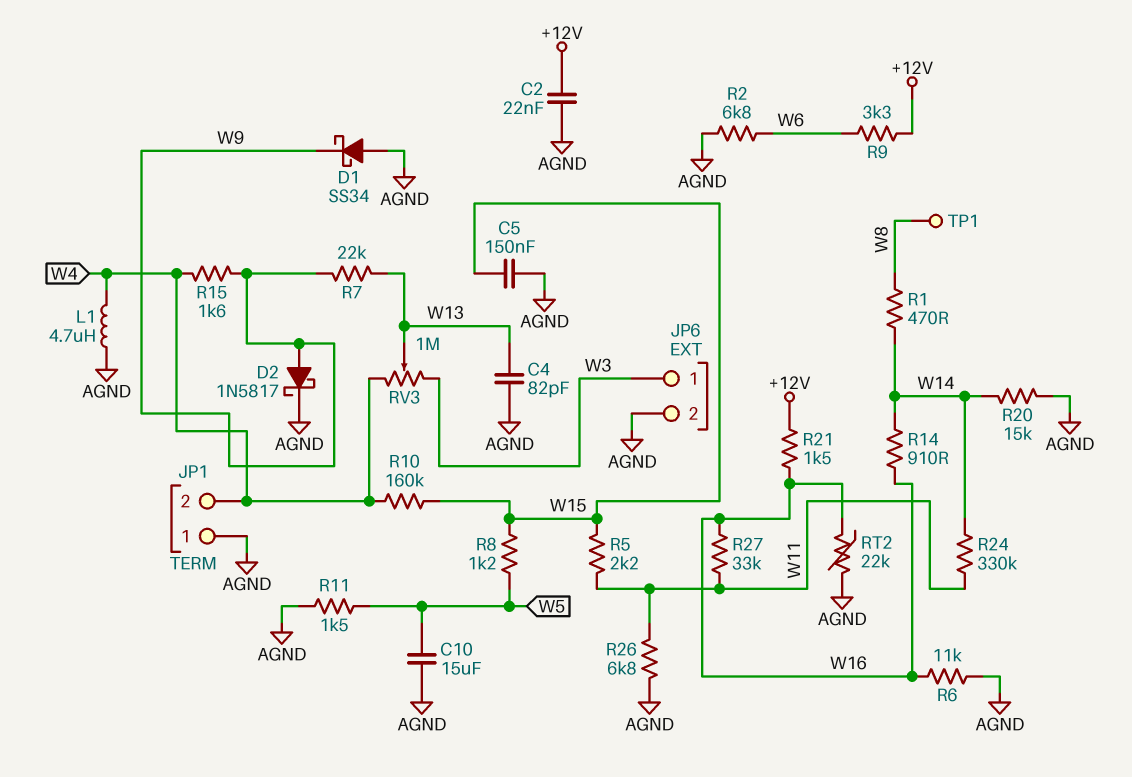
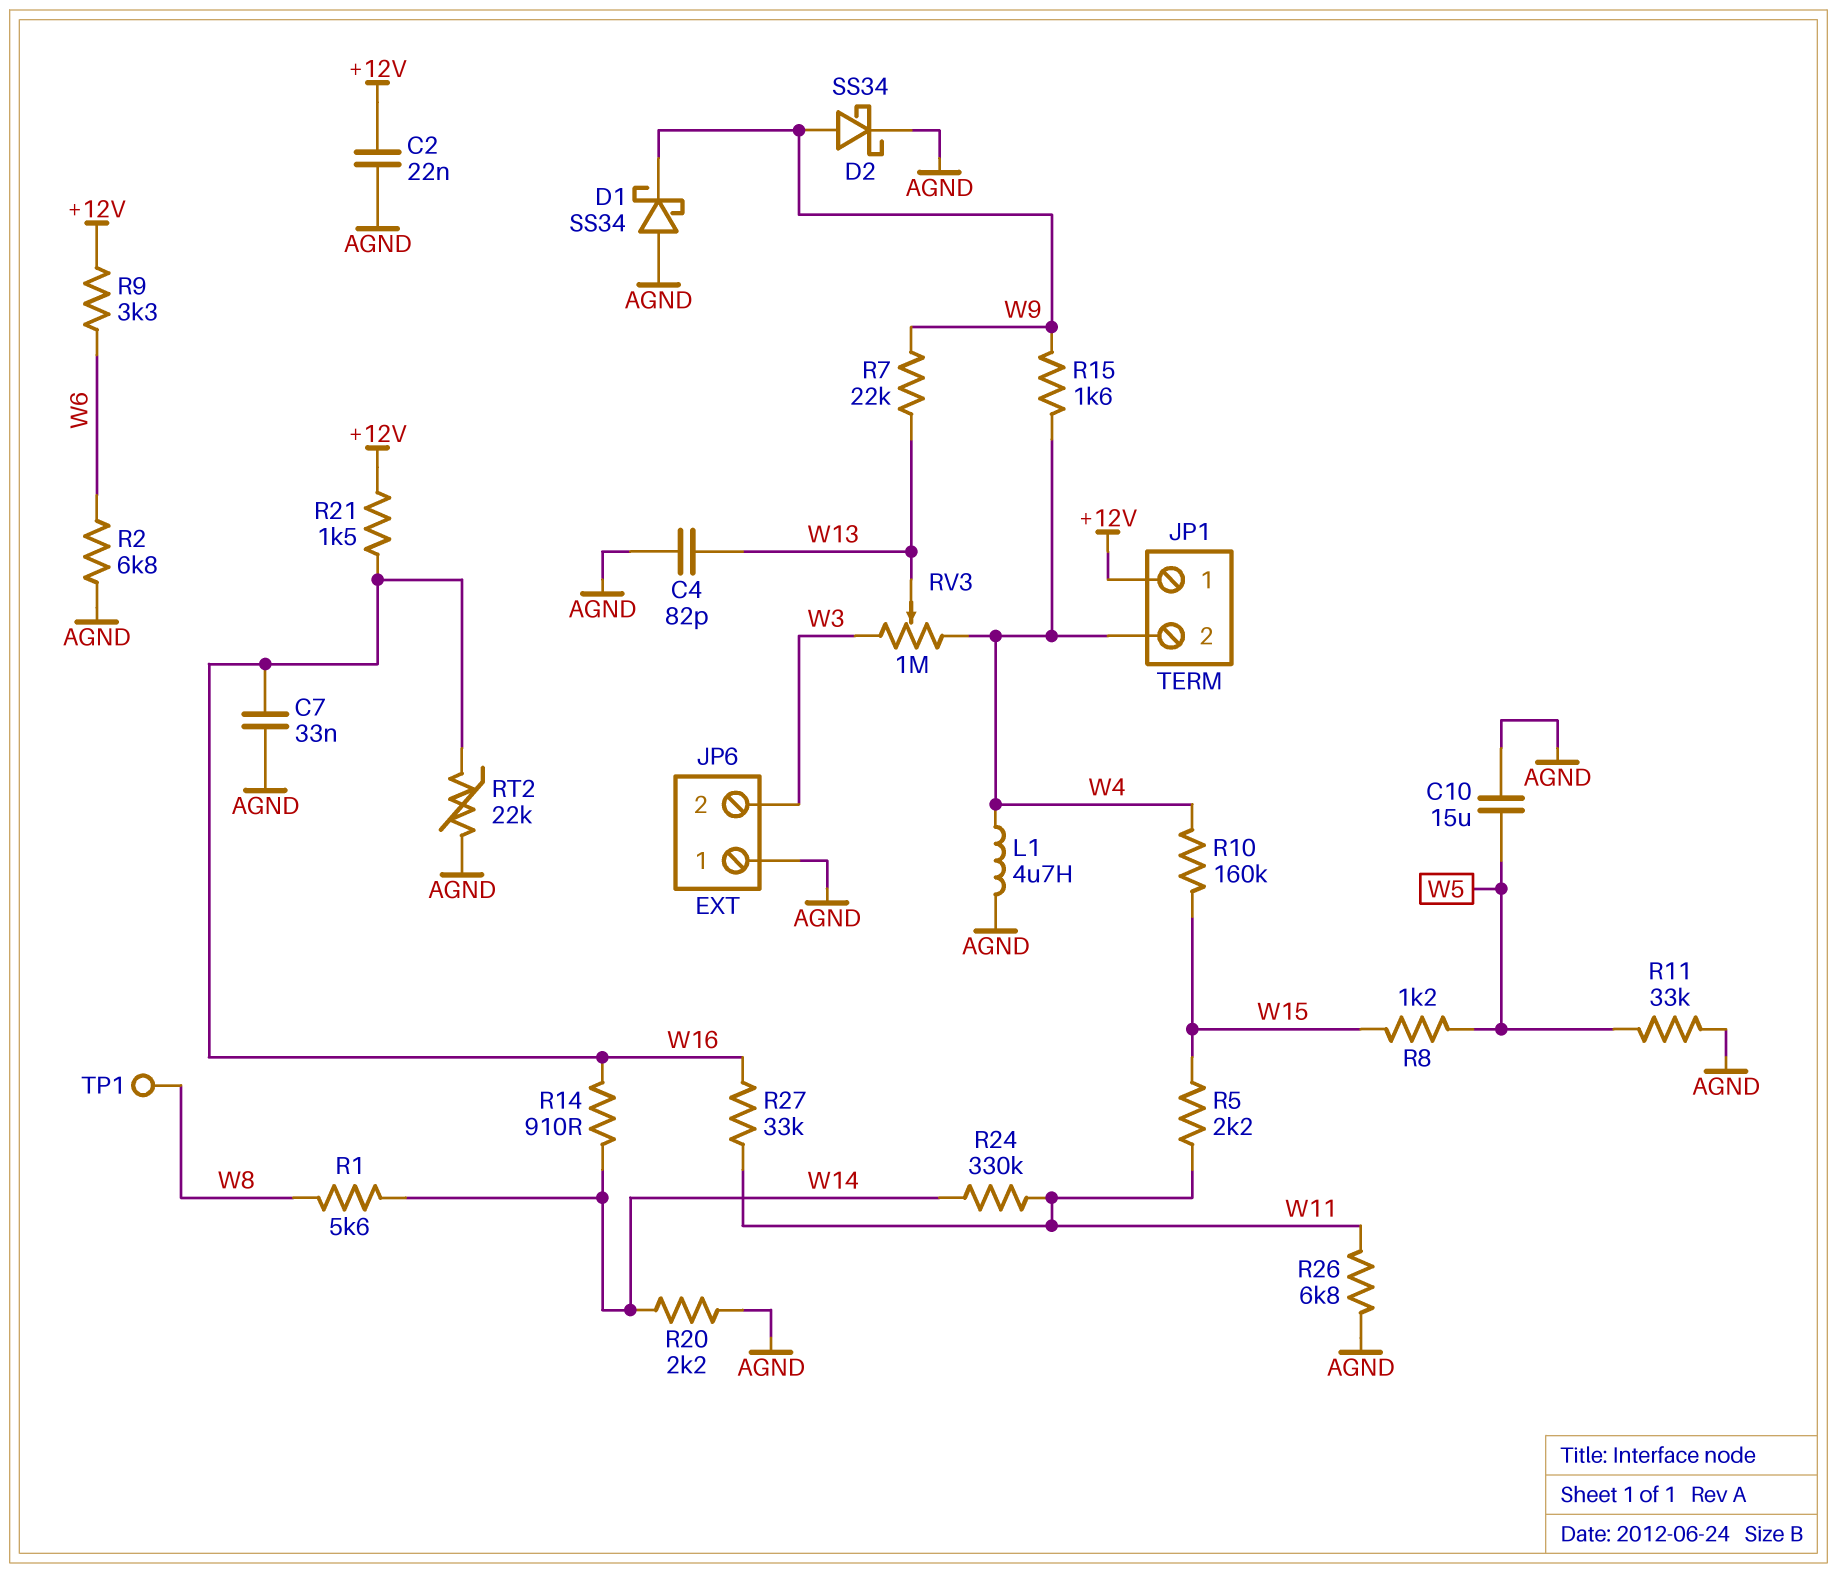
C5: 150nF (AGND, W15) -> none
C7: none -> 33nF (AGND, W16)
D2: schottky 1N5817 (A W9, K AGND) -> schottky SS34 (A W9, K AGND)
JP1 pin 1: AGND -> +12V
JP6 pin 1: W3 -> AGND
JP6 pin 2: AGND -> W3
R1: 470 (W8, W14) -> 5.6k (W8, W14)
R6: 11k (AGND, W16) -> none
R11: 1.5k (AGND, W5) -> 33k (AGND, W5)
R20: 15k (AGND, W14) -> 2.2k (AGND, W14)

